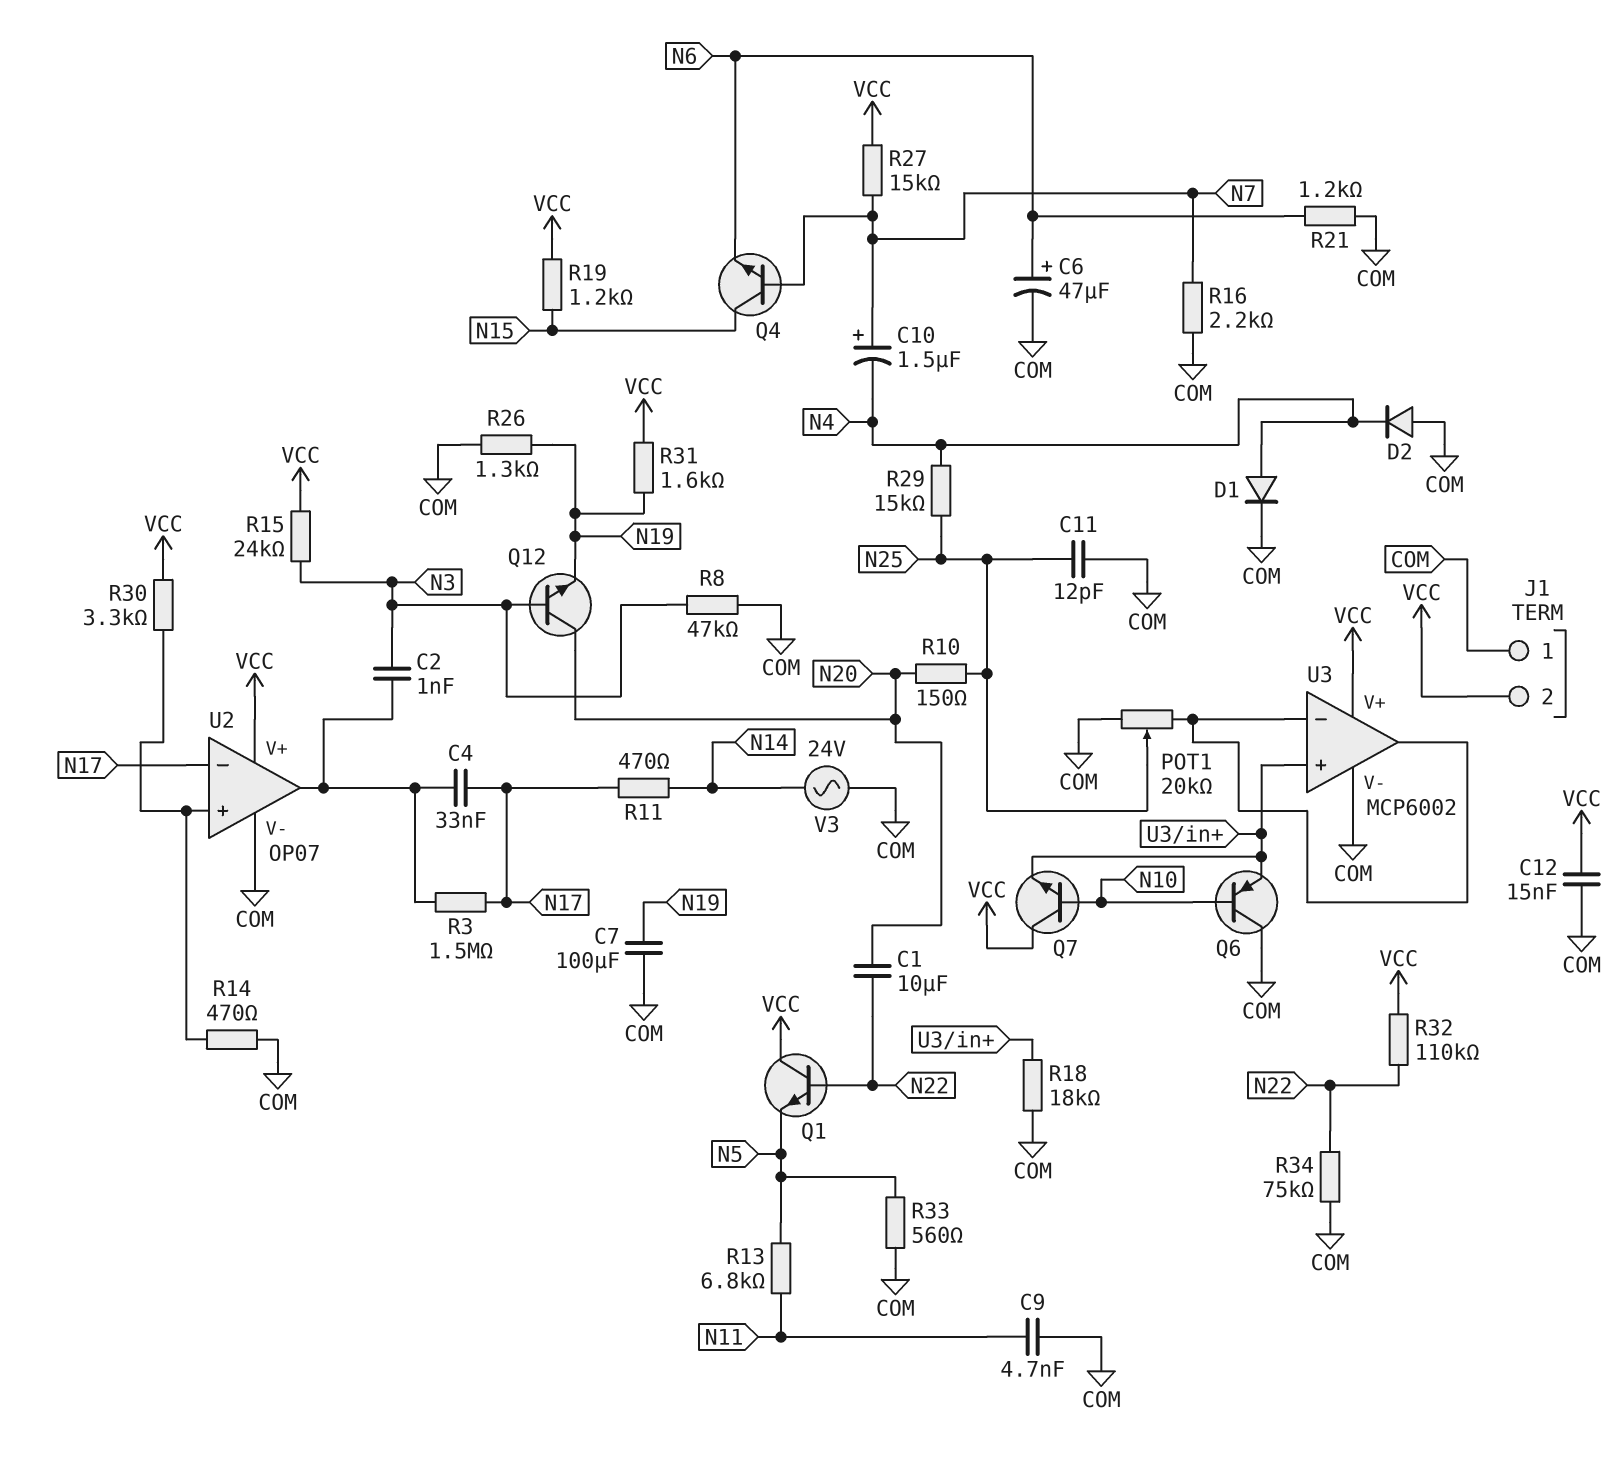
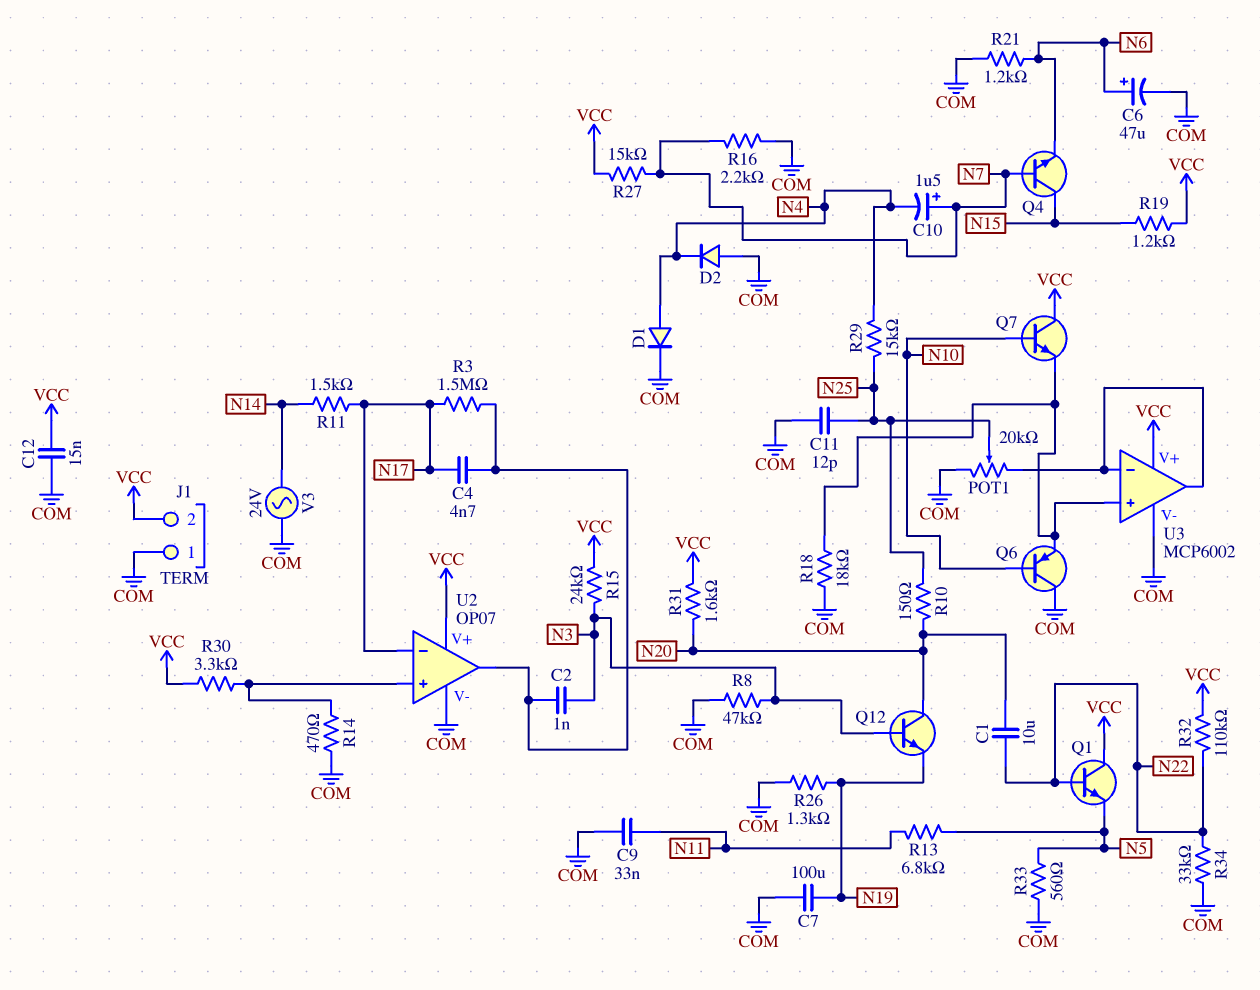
C4: 33nF (N17, U2/out) -> 4.7nF (N17, U2/out)
C9: 4.7nF (COM, N11) -> 33nF (COM, N11)
R11: 470 (N14, N17) -> 1.5k (N14, N17)
R31: 1.6k (N19, VCC) -> 1.6k (N20, VCC)
R34: 75k (COM, N22) -> 33k (COM, N22)

